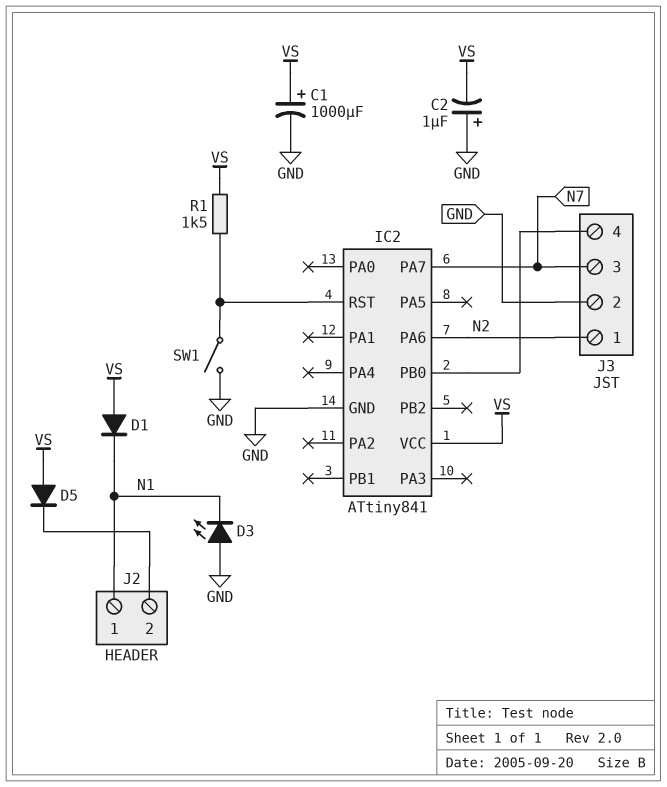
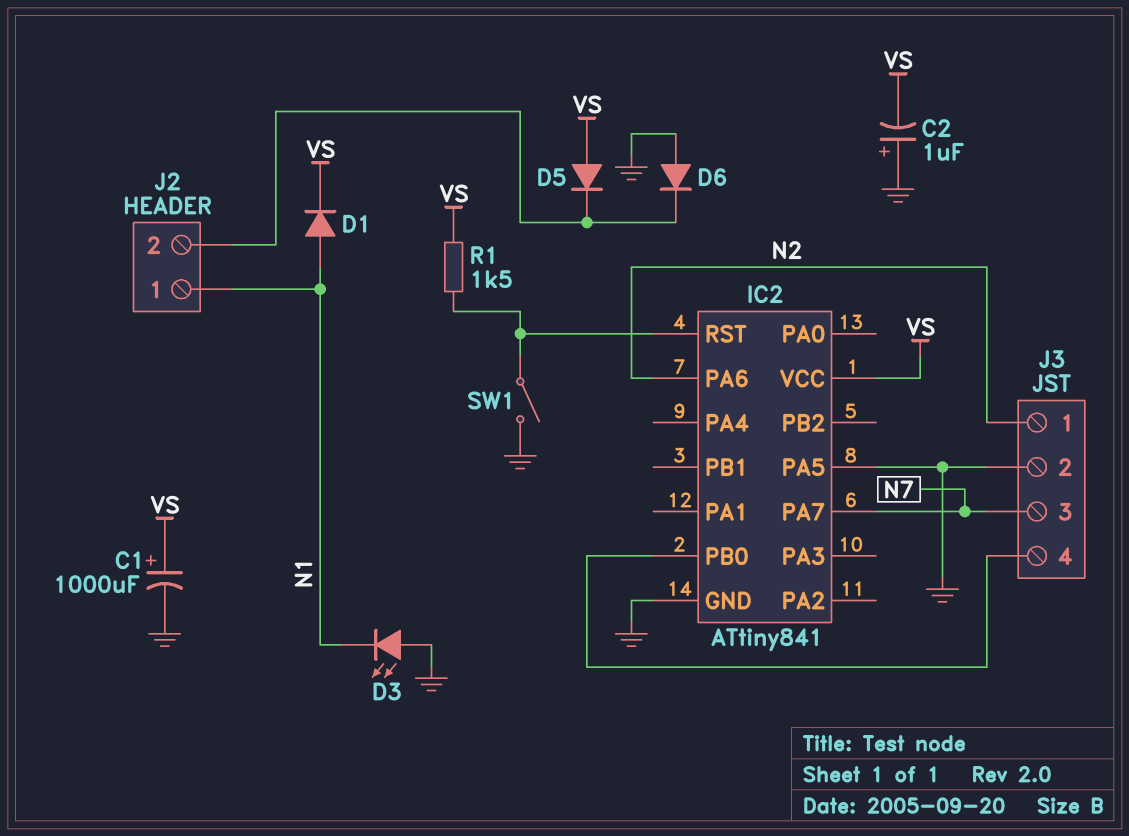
D1: diode (A VS, K N1) -> diode (A N1, K VS)
D6: none -> diode (A GND, K J2/2)
IC2 pin PA5: none -> GND

